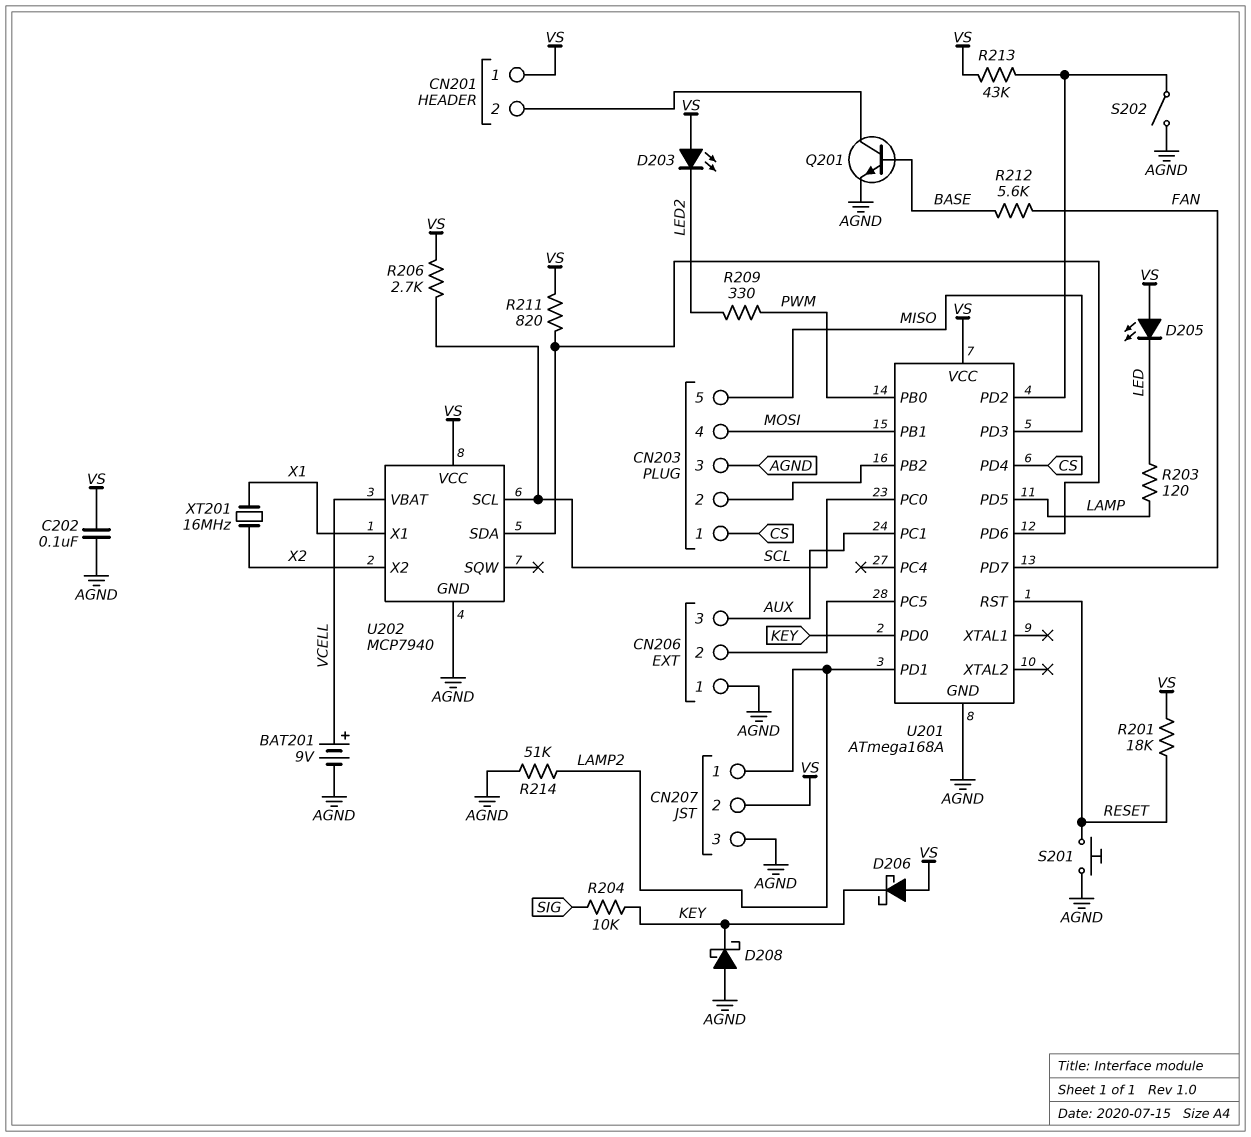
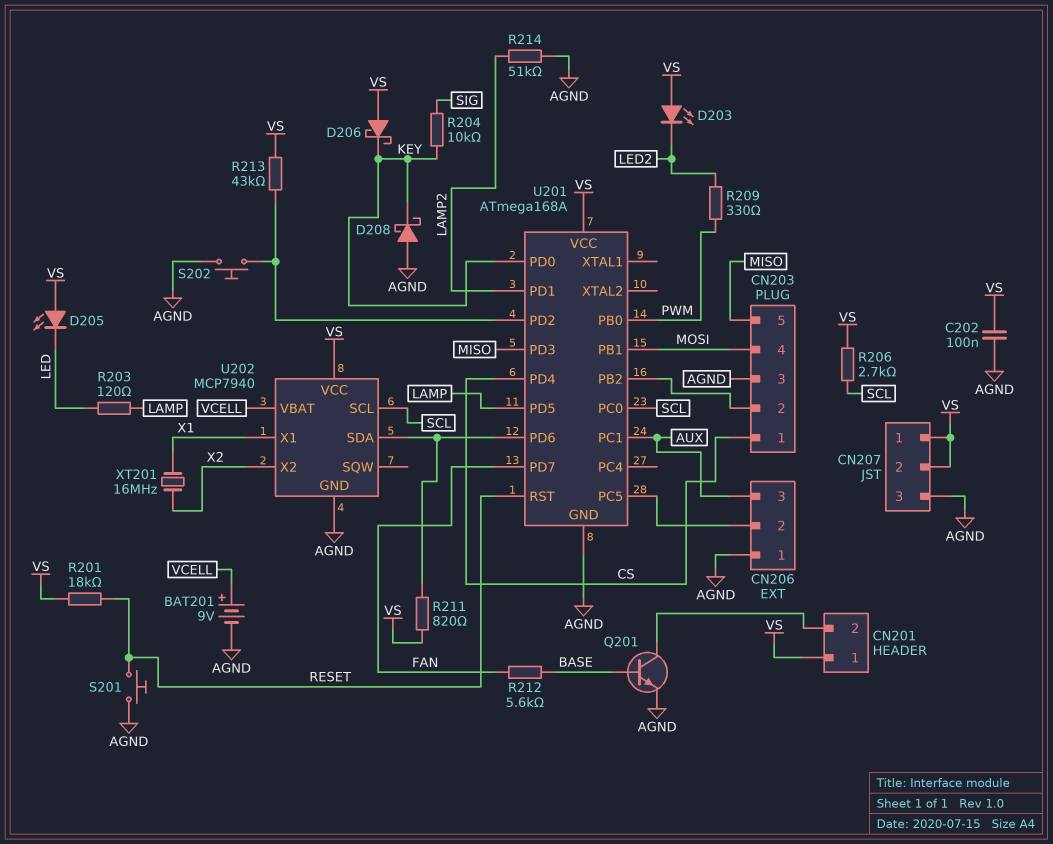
CN207 pin 1: LAMP2 -> VS
S202: switch (AGND, U201/PD2) -> button (AGND, U201/PD2)

